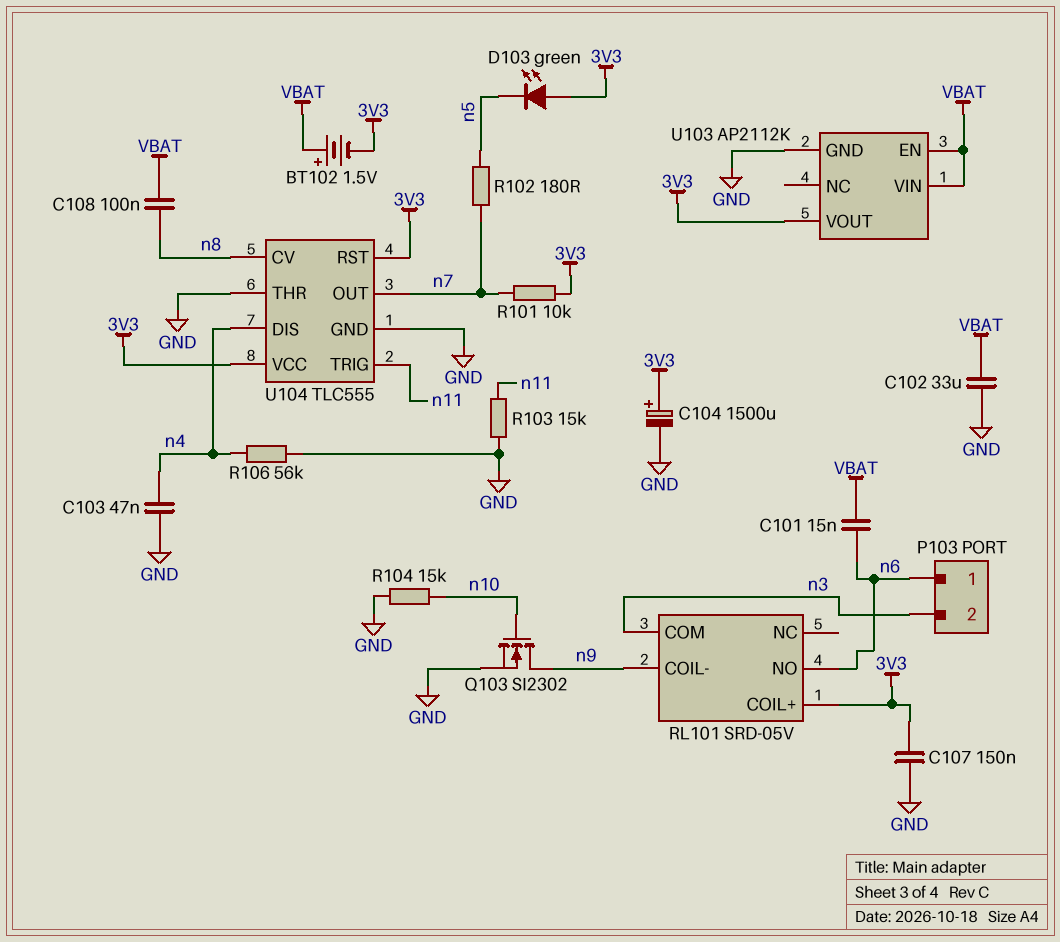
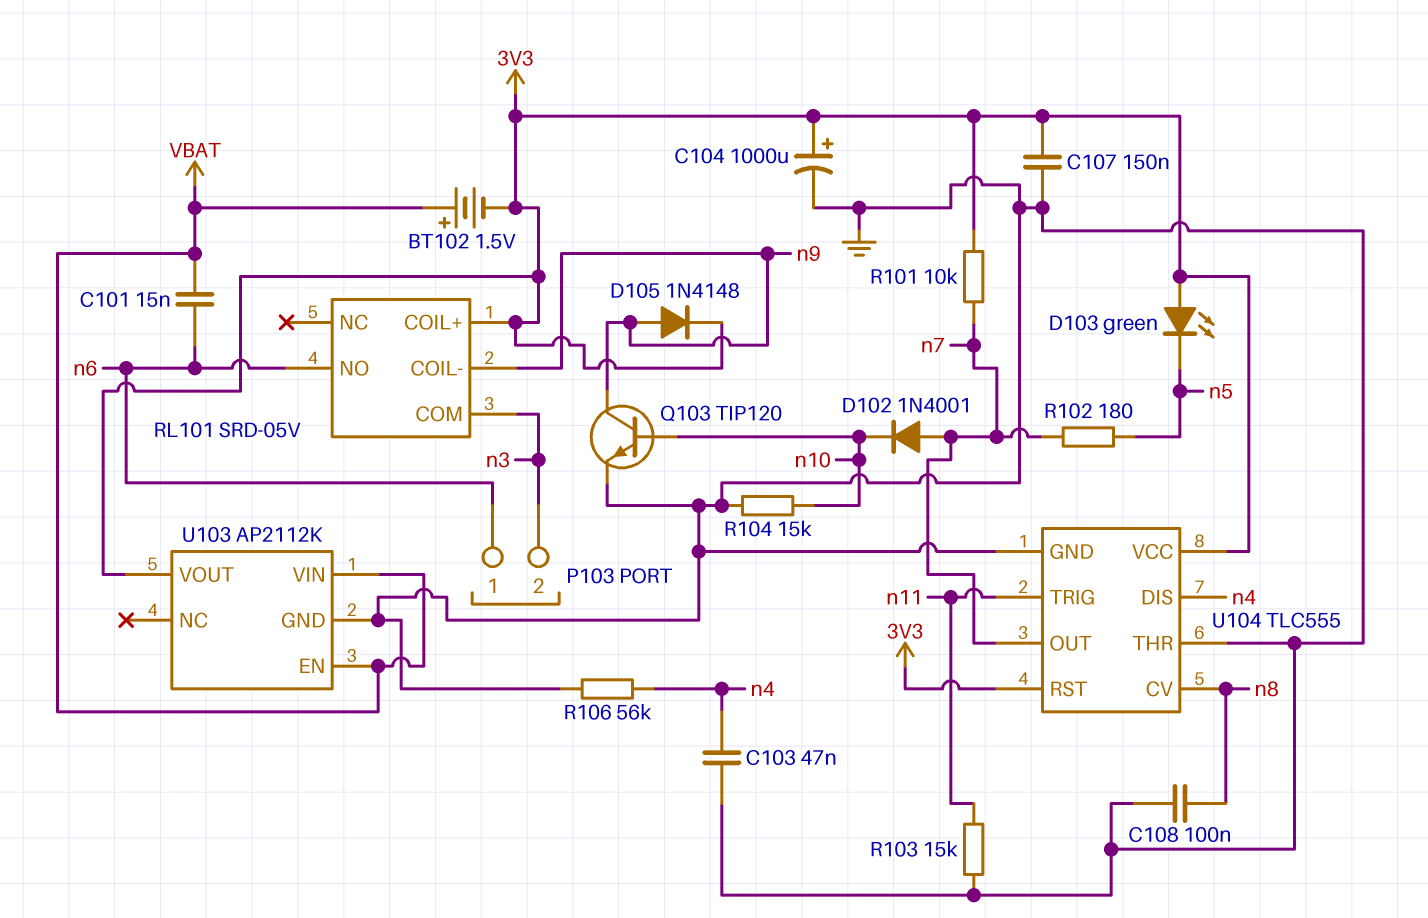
C102: 33uF (GND, VBAT) -> none
C104: 1500uF (plus 3V3, minus GND) -> 1000uF (plus 3V3, minus GND)
C108: 100nF (VBAT, n8) -> 100nF (GND, n8)
D102: none -> diode 1N4001 (A n7, K n10)
D105: none -> diode 1N4148 (A n9, K 3V3)
Q103: NMOS SI2302 (G n10, D n9, S GND) -> NPN TIP120 (B n10, C n9, E GND)

